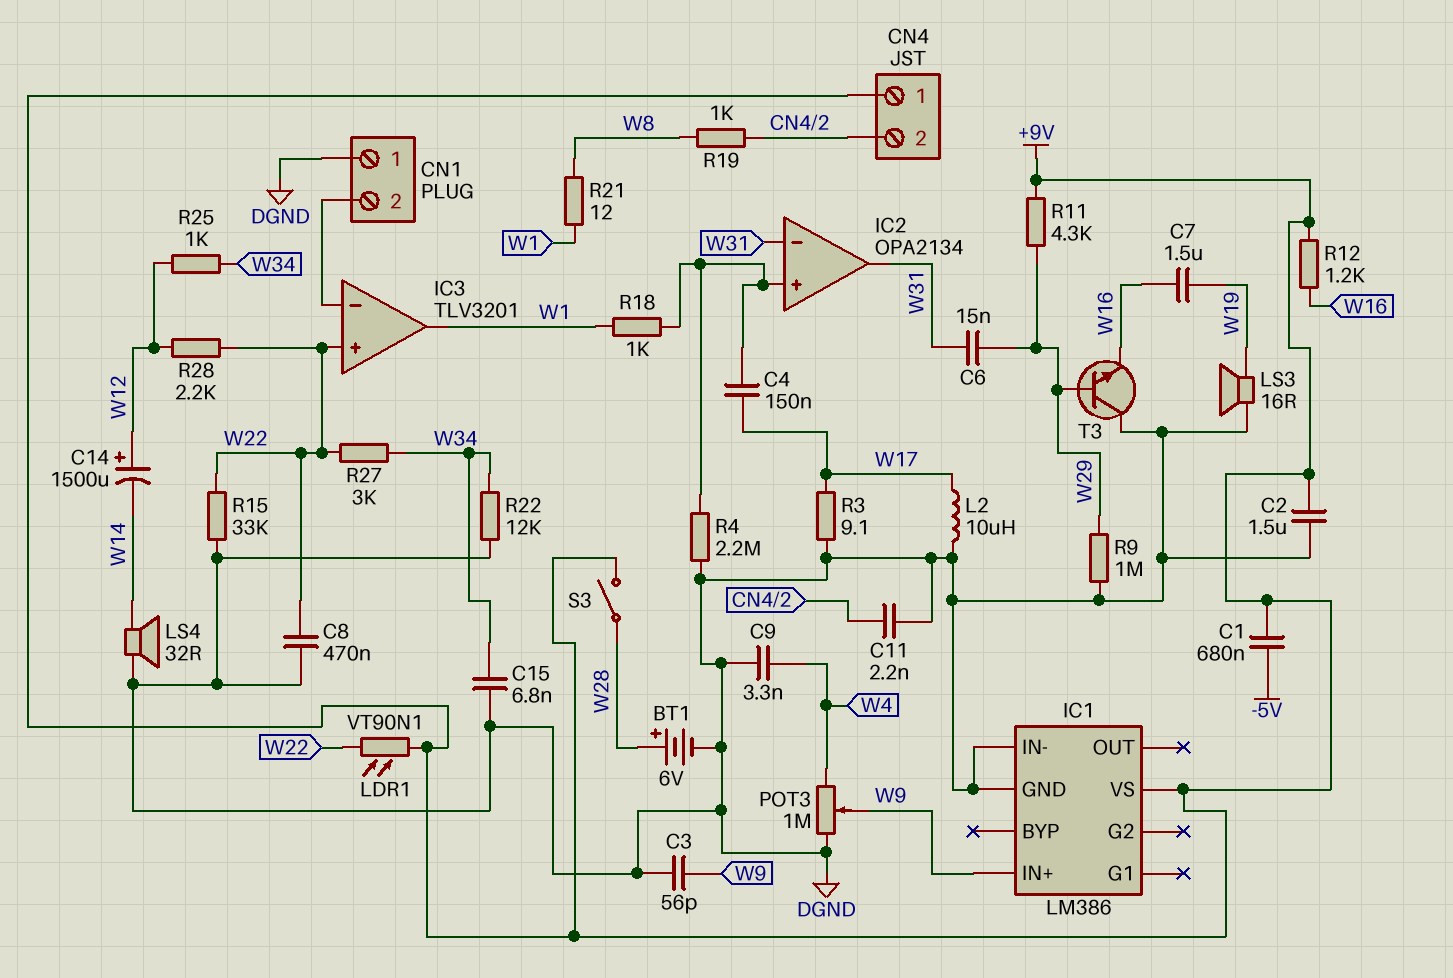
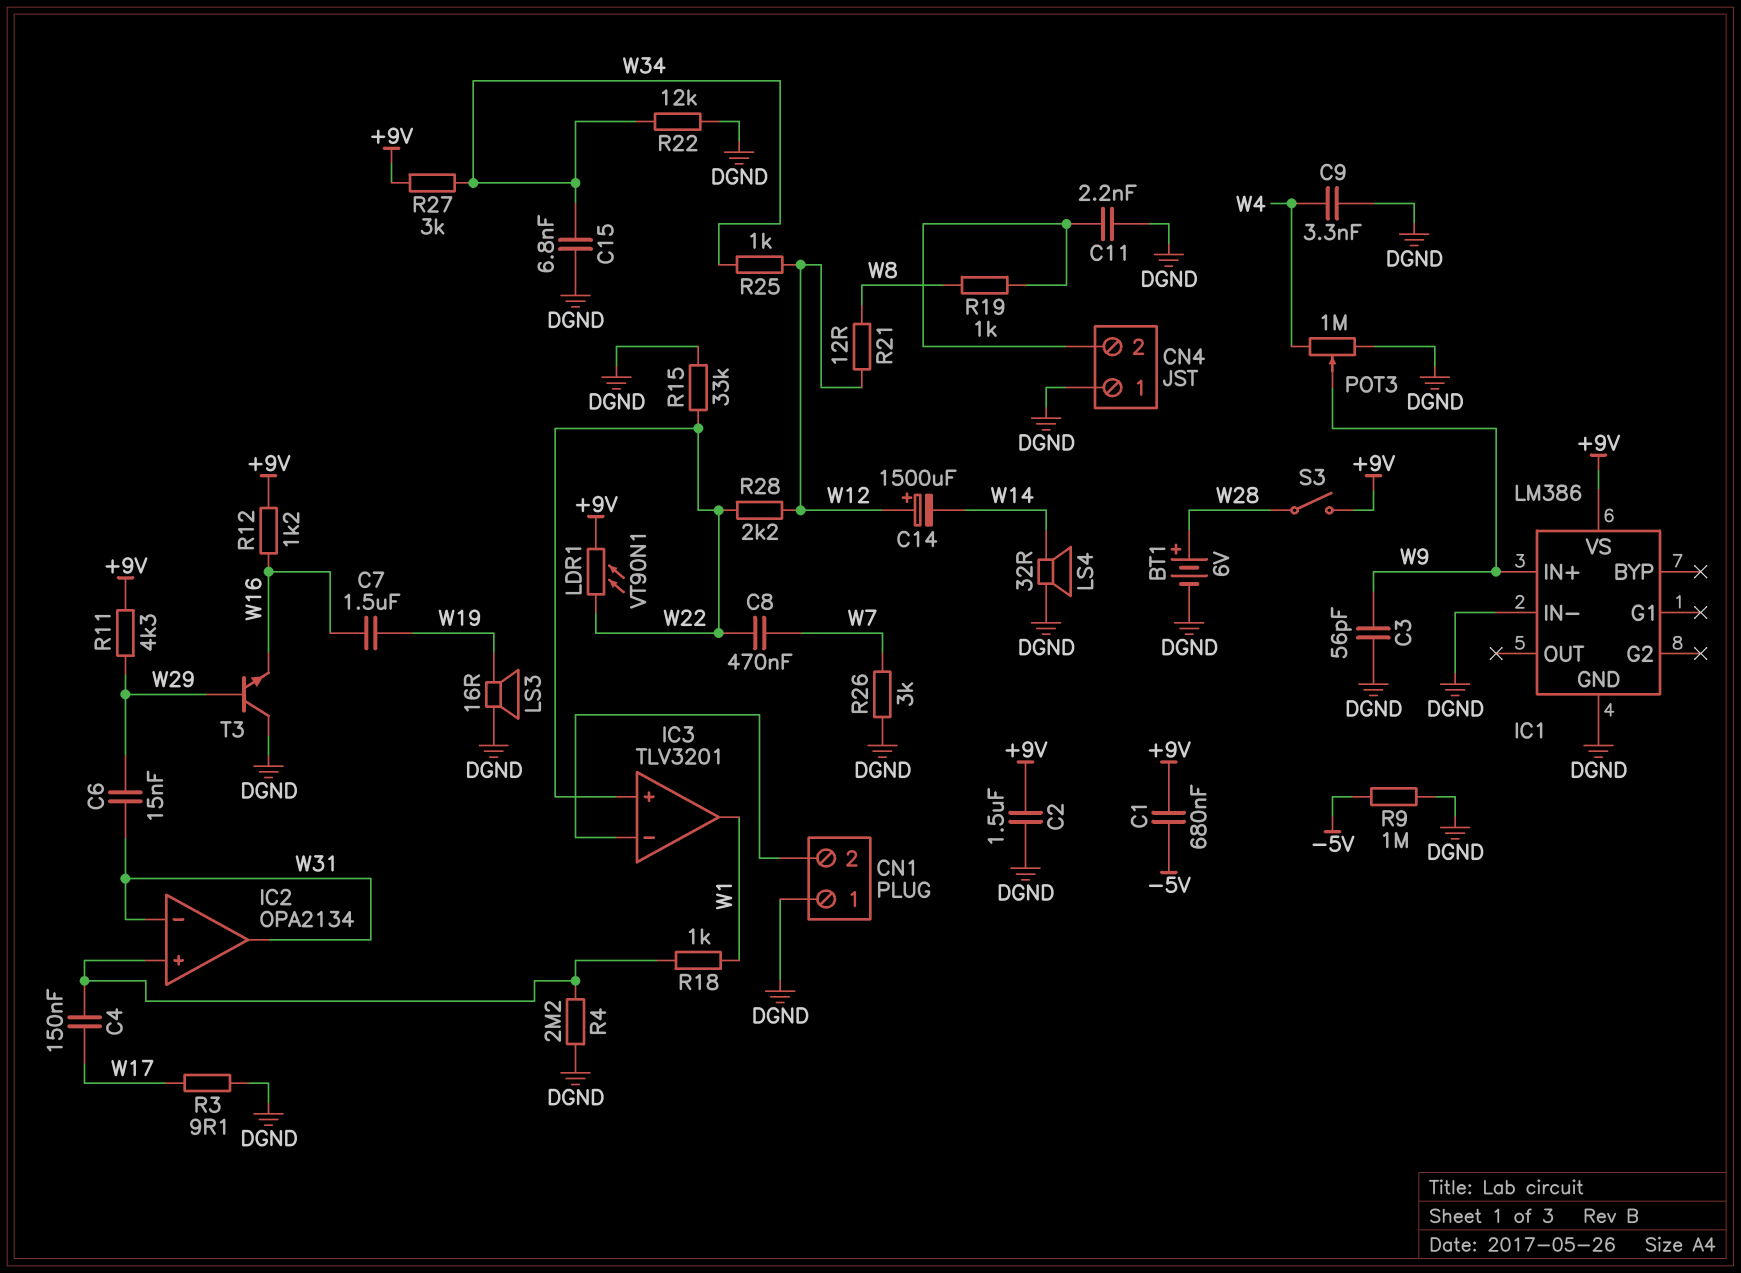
C8: 470nF (DGND, W22) -> 470nF (W7, W22)
CN4 pin 1: +9V -> DGND
L2: 10uH (DGND, W17) -> none
R9: 1M (DGND, W29) -> 1M (-5V, DGND)
R21: 12 (W1, W8) -> 12 (W8, W12)
R26: none -> 3k (DGND, W7)
R27: 3k (W22, W34) -> 3k (+9V, W34)

